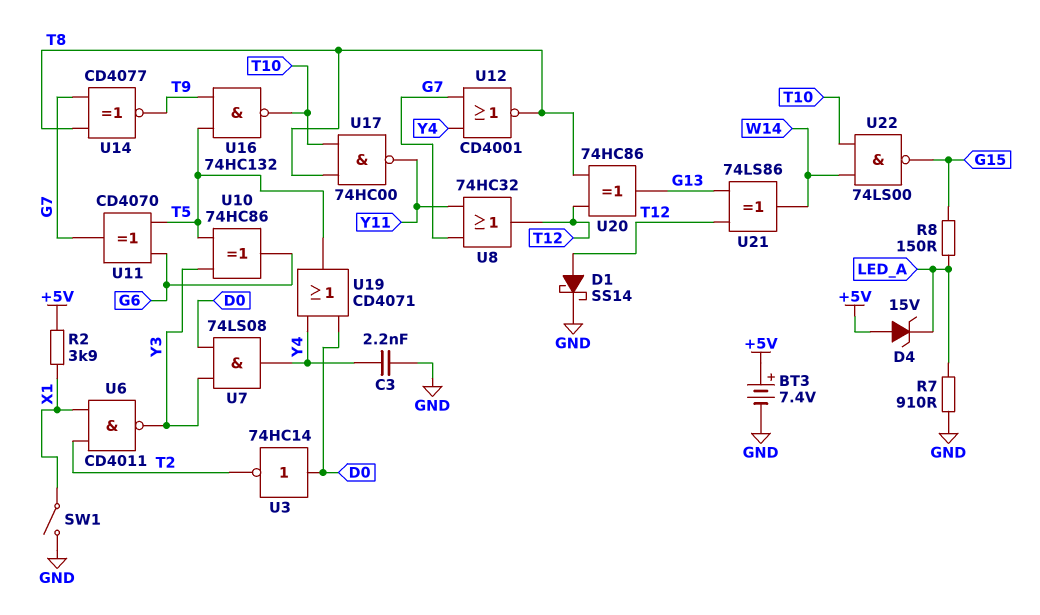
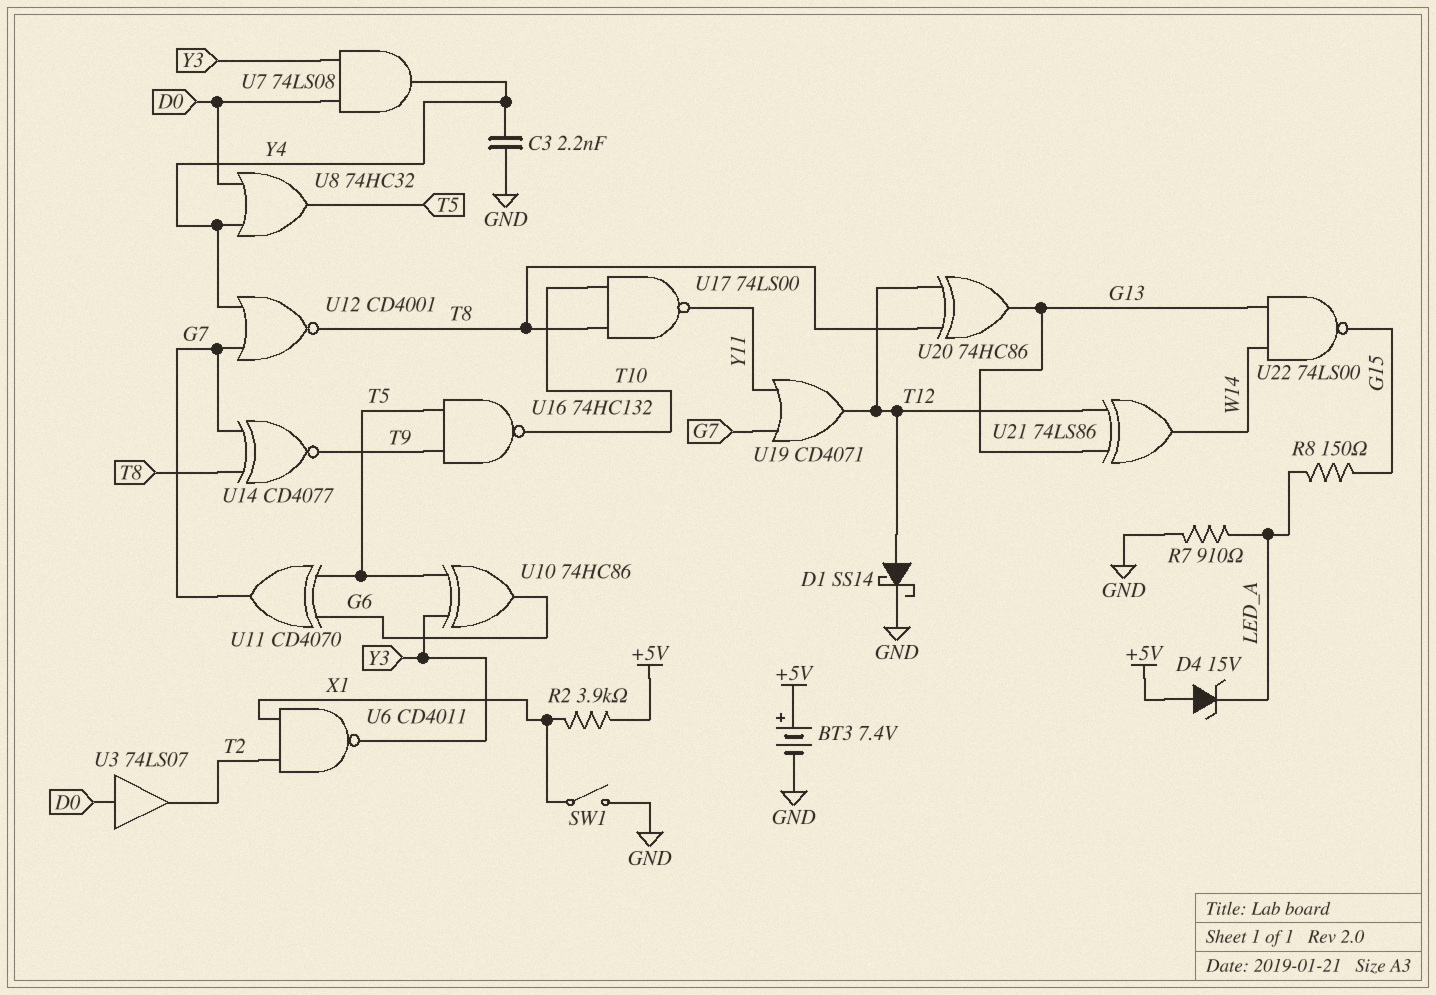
U3: NOT 74HC14 (in D0, out T2) -> buffer 74LS07 (in D0, out T2)
U8: OR 74HC32 (in G7, in Y11, out T12) -> OR 74HC32 (in D0, in Y4, out T5)
U17: NAND 74HC00 (in T8, in T10, out Y11) -> NAND 74LS00 (in T8, in T10, out Y11)
U19: OR CD4071 (in D0, in Y4, out T5) -> OR CD4071 (in G7, in Y11, out T12)
U22: NAND 74LS00 (in T10, in W14, out G15) -> NAND 74LS00 (in G13, in W14, out G15)

